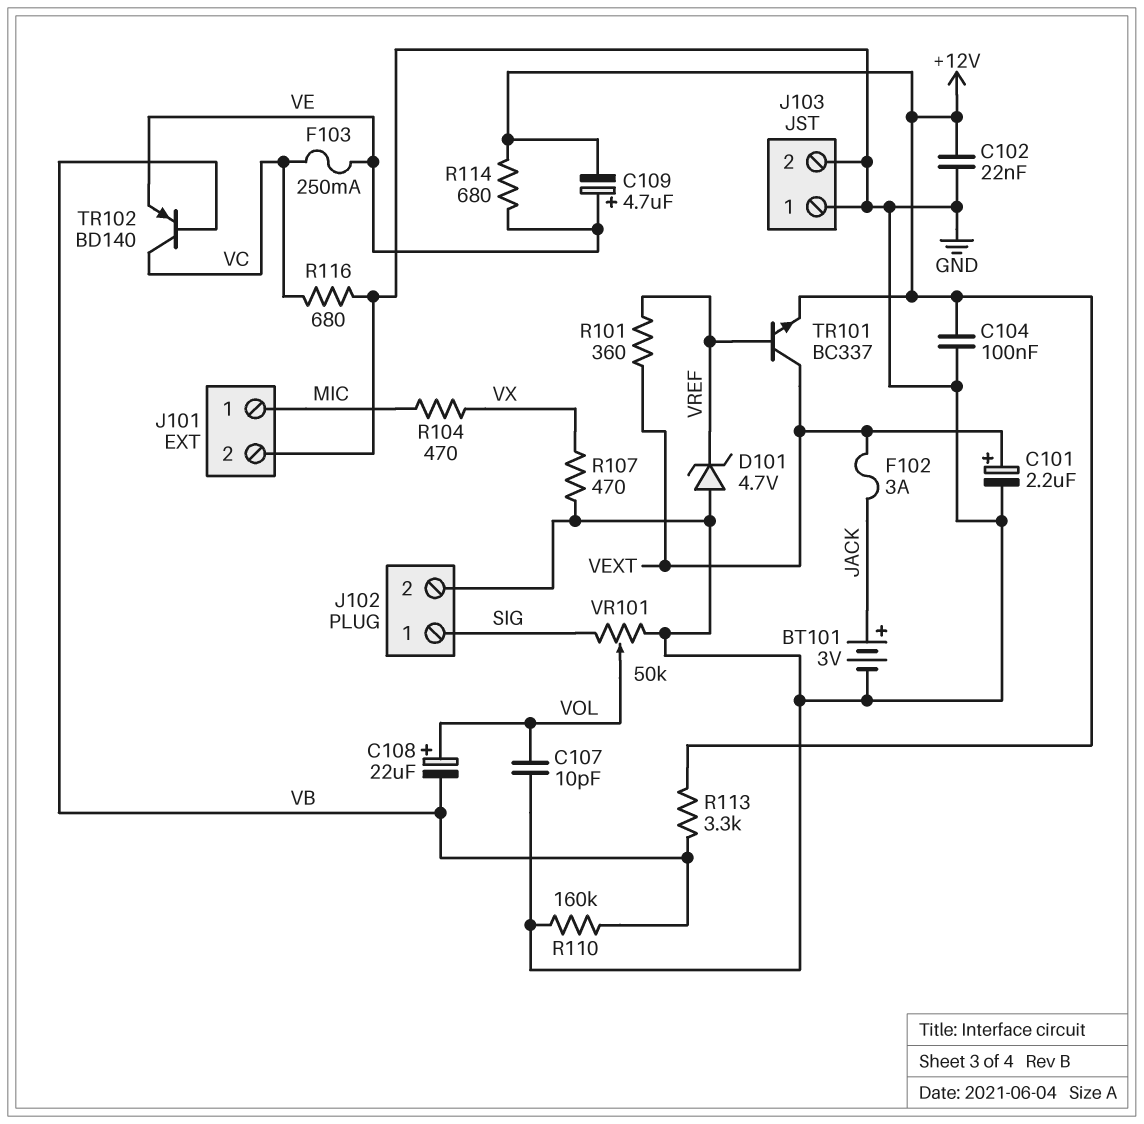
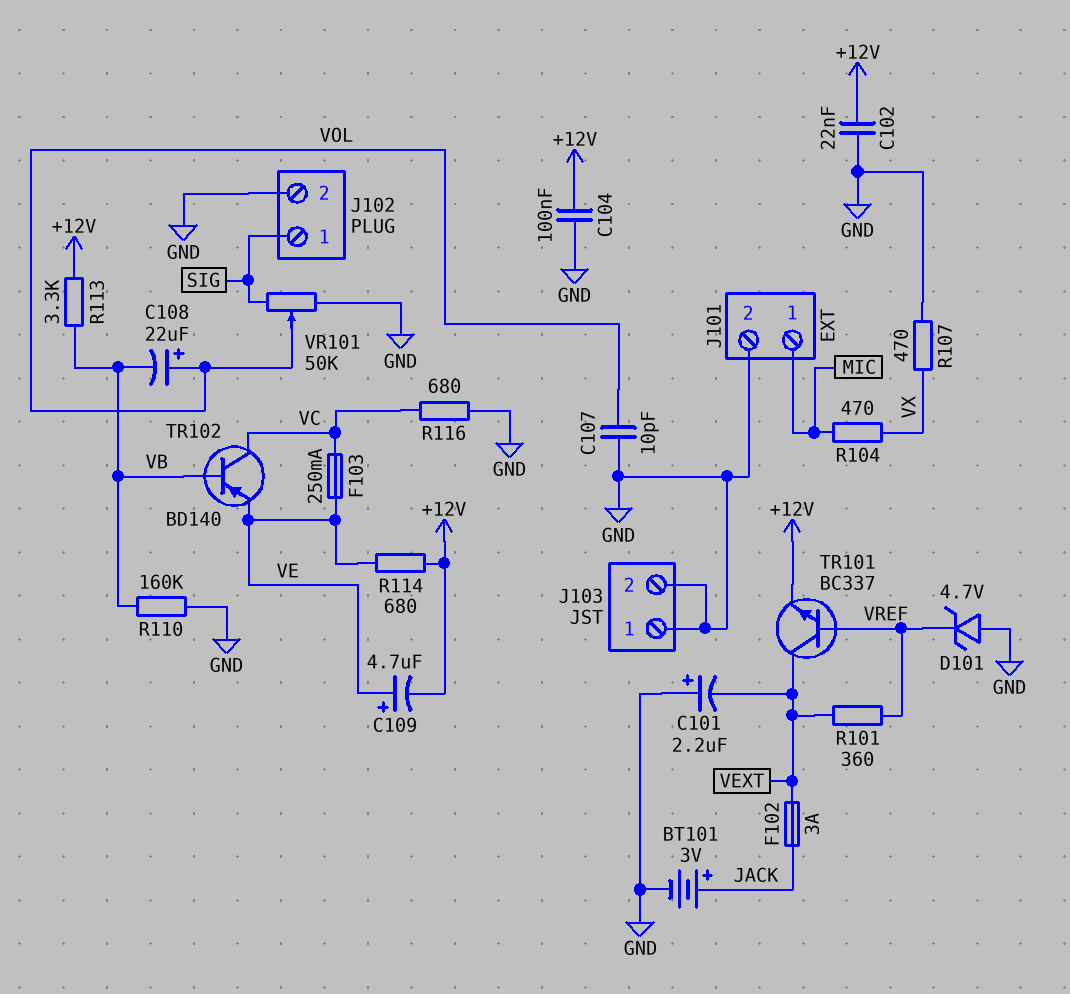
C101: 2.2uF (plus VEXT, minus GND) -> 2.2uF (plus GND, minus VEXT)

